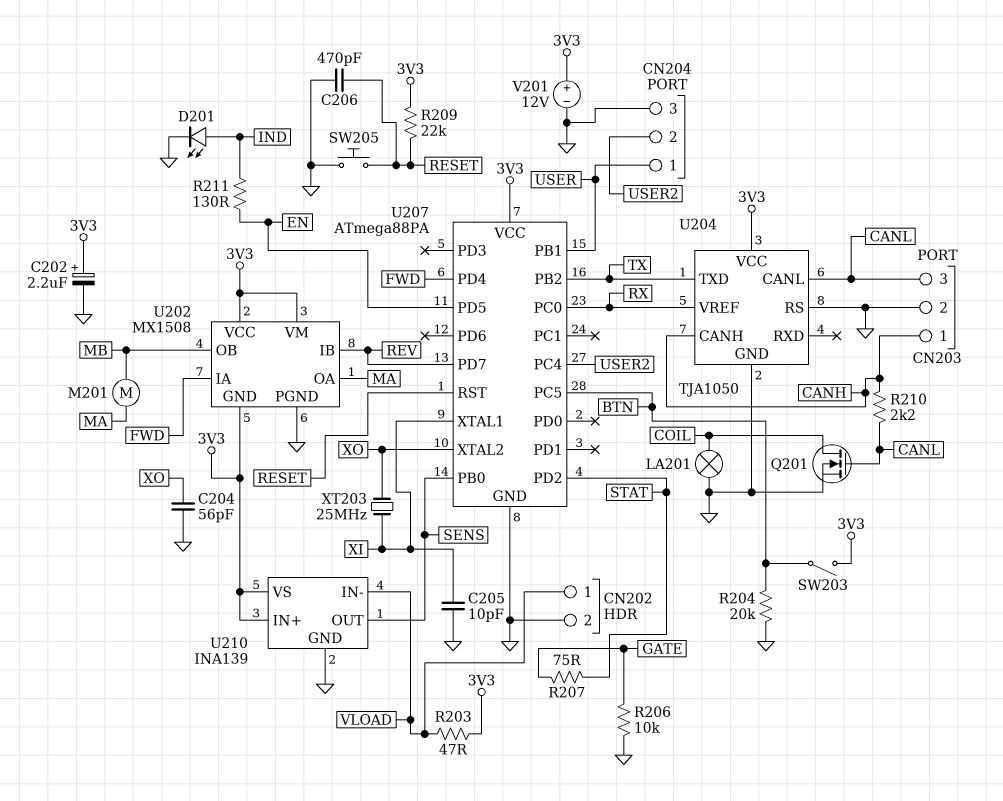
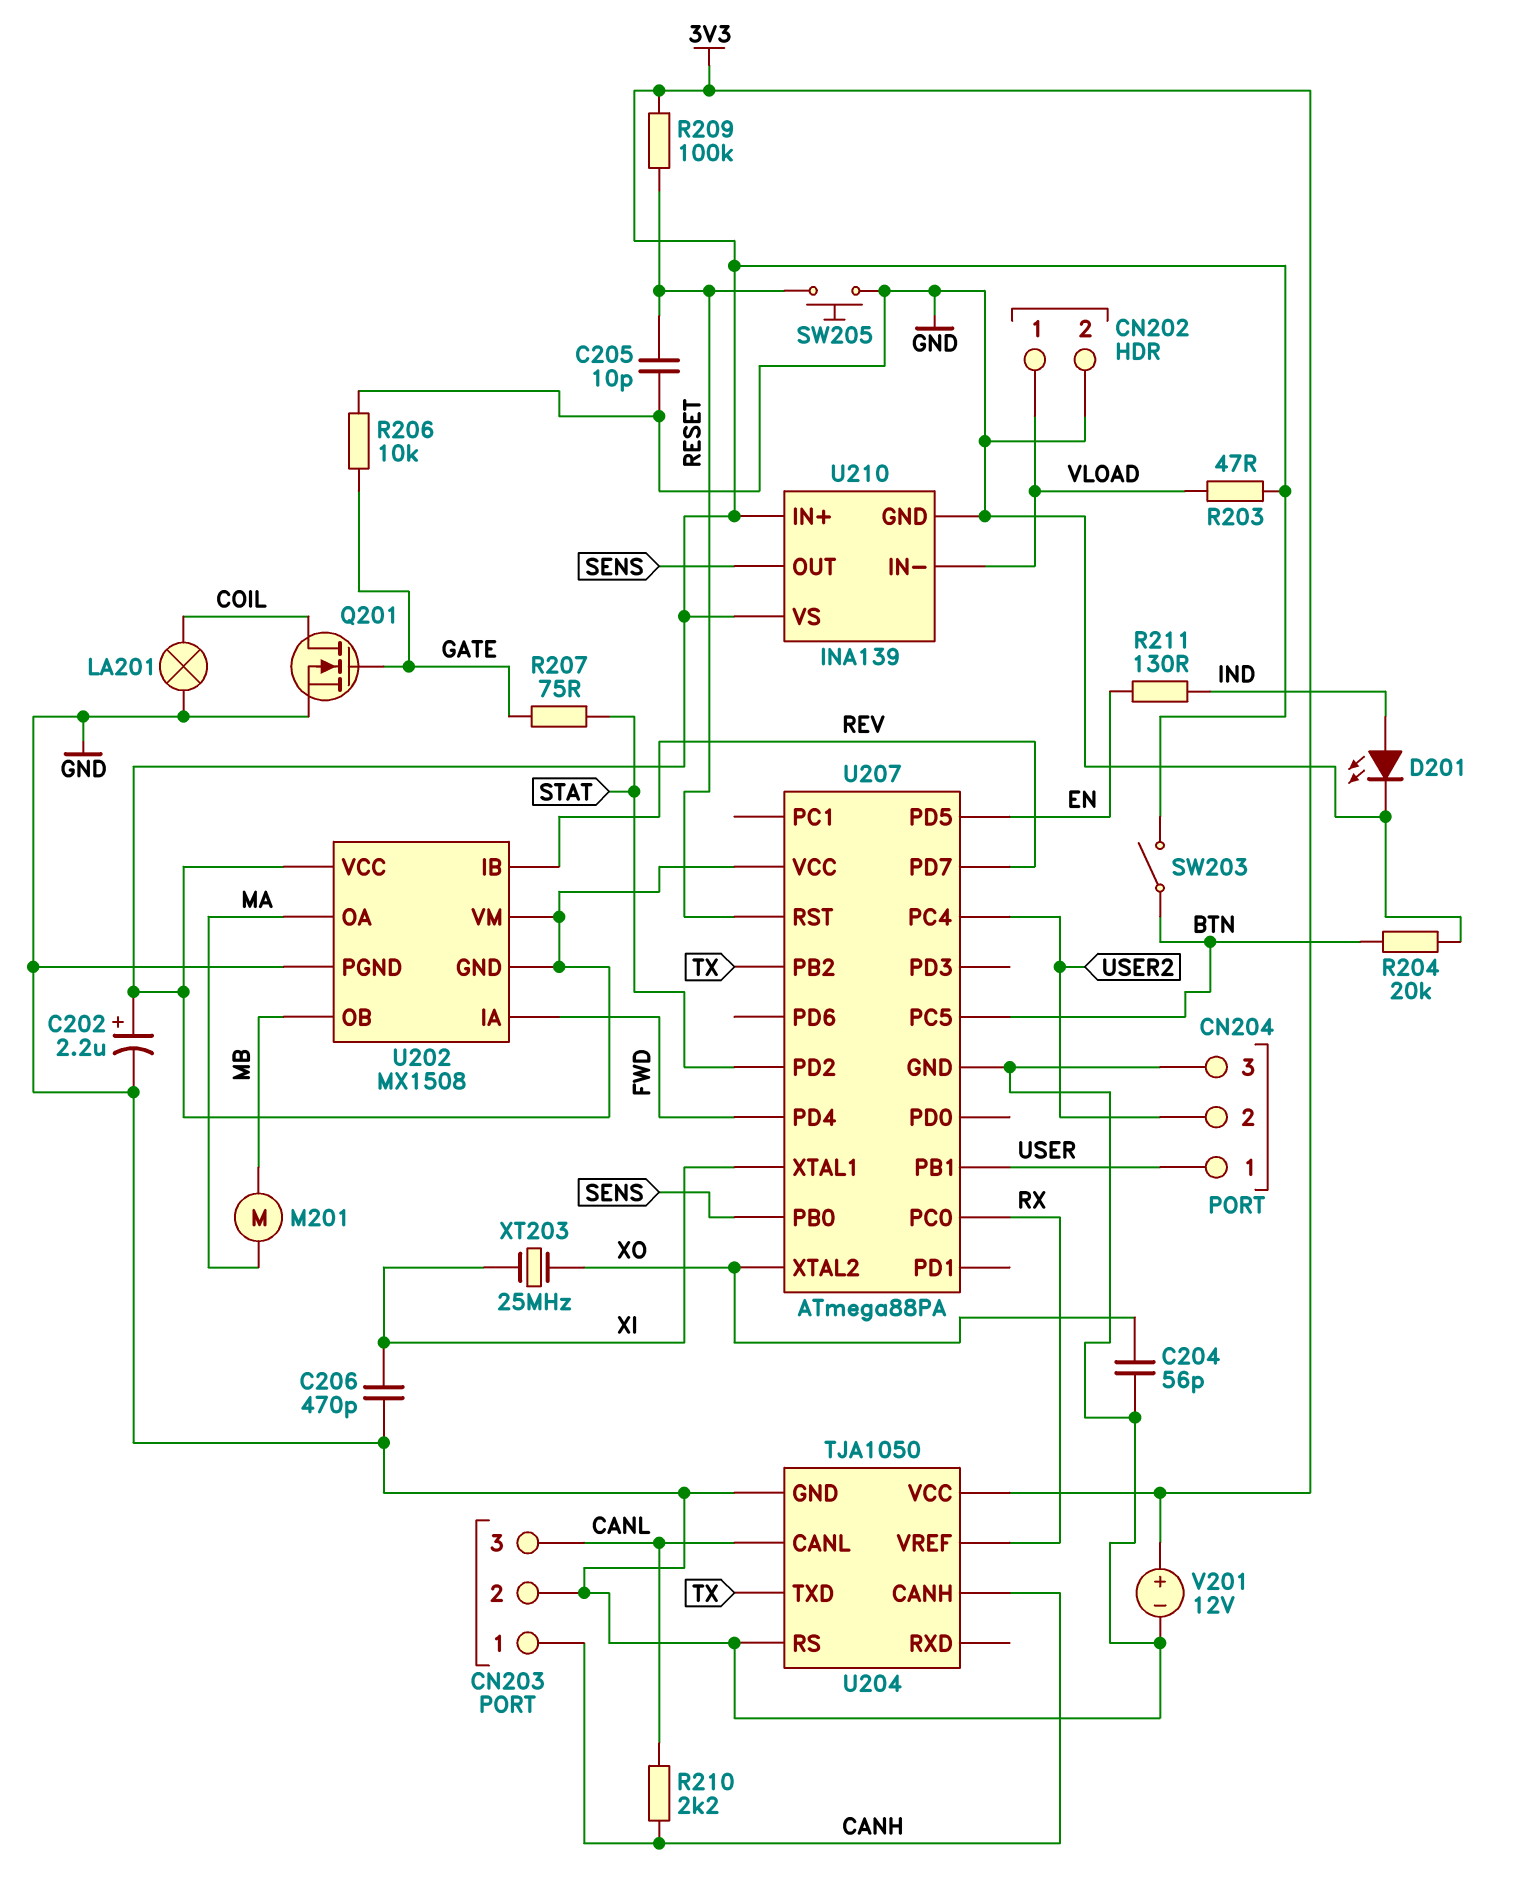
C205: 10pF (GND, XI) -> 10pF (GND, RESET)
C206: 470pF (GND, RESET) -> 470pF (GND, XI)
Q201: NMOS (G CANL, D COIL, S GND) -> NMOS (G GATE, D COIL, S GND)
R209: 22k (3V3, RESET) -> 100k (3V3, RESET)

